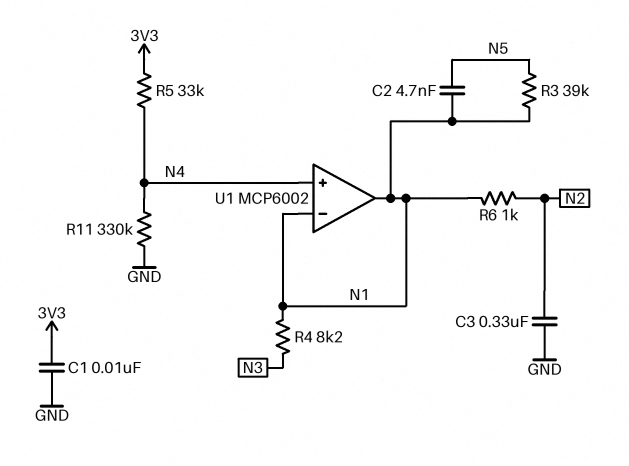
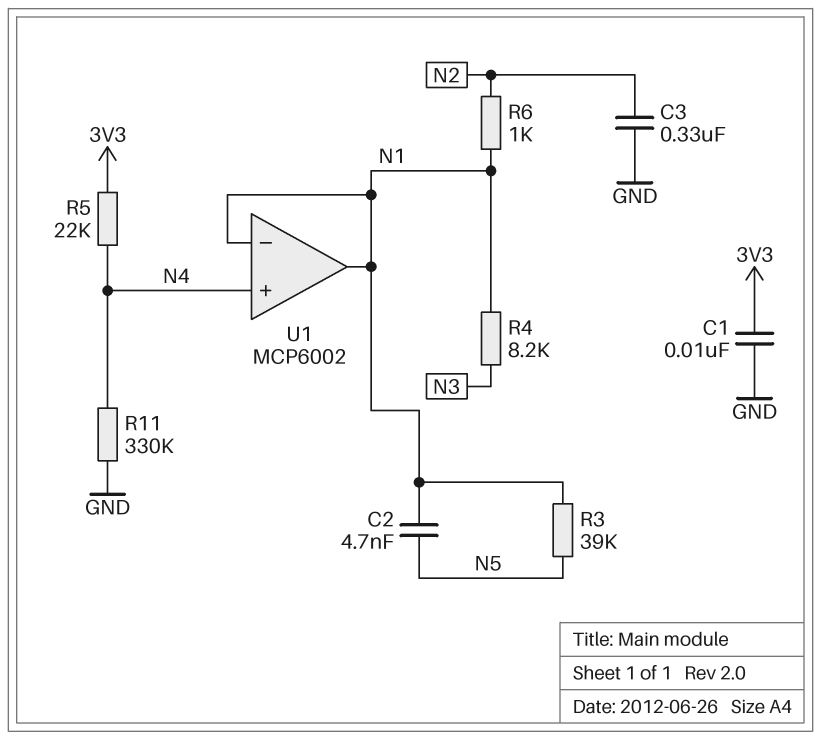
R5: 33k (3V3, N4) -> 22k (3V3, N4)

